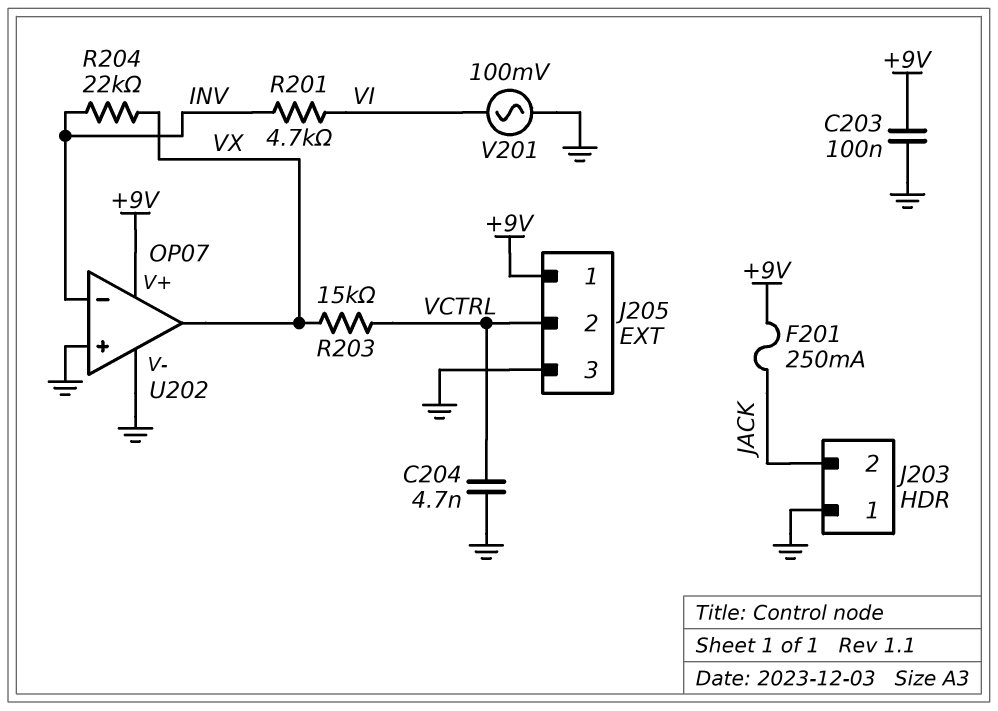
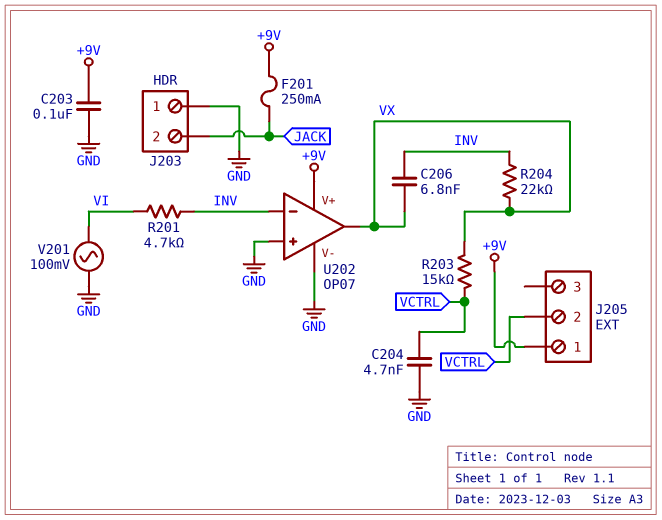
C206: none -> 6.8nF (INV, VX)
J205 pin 3: GND -> none

